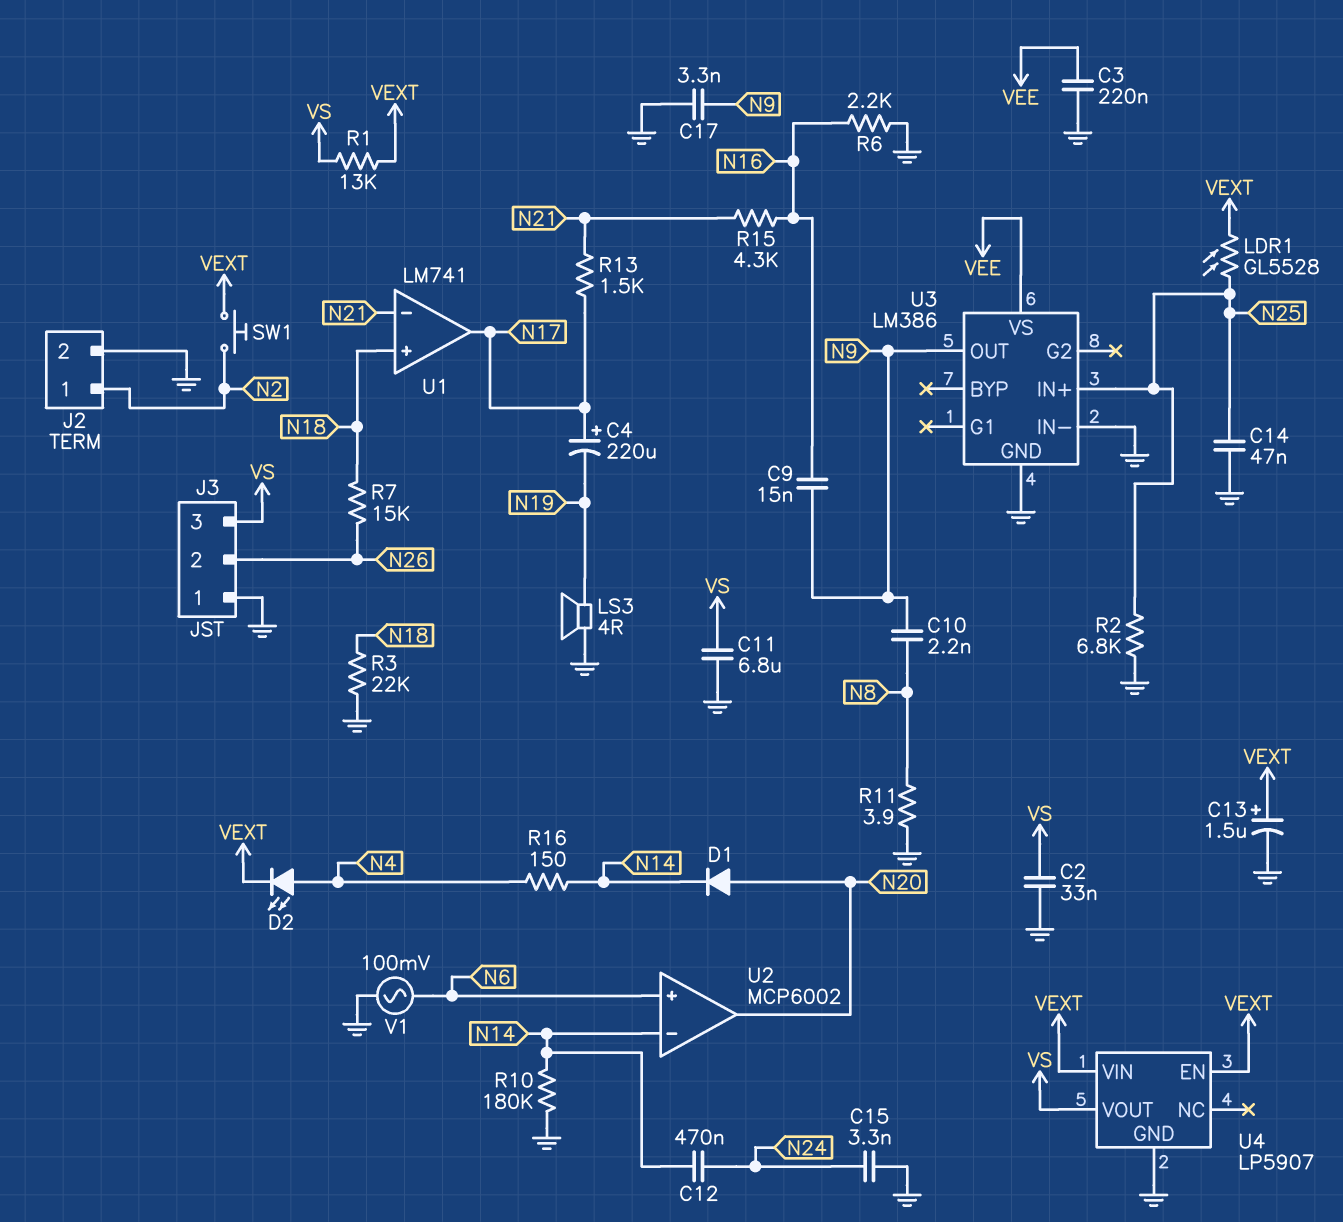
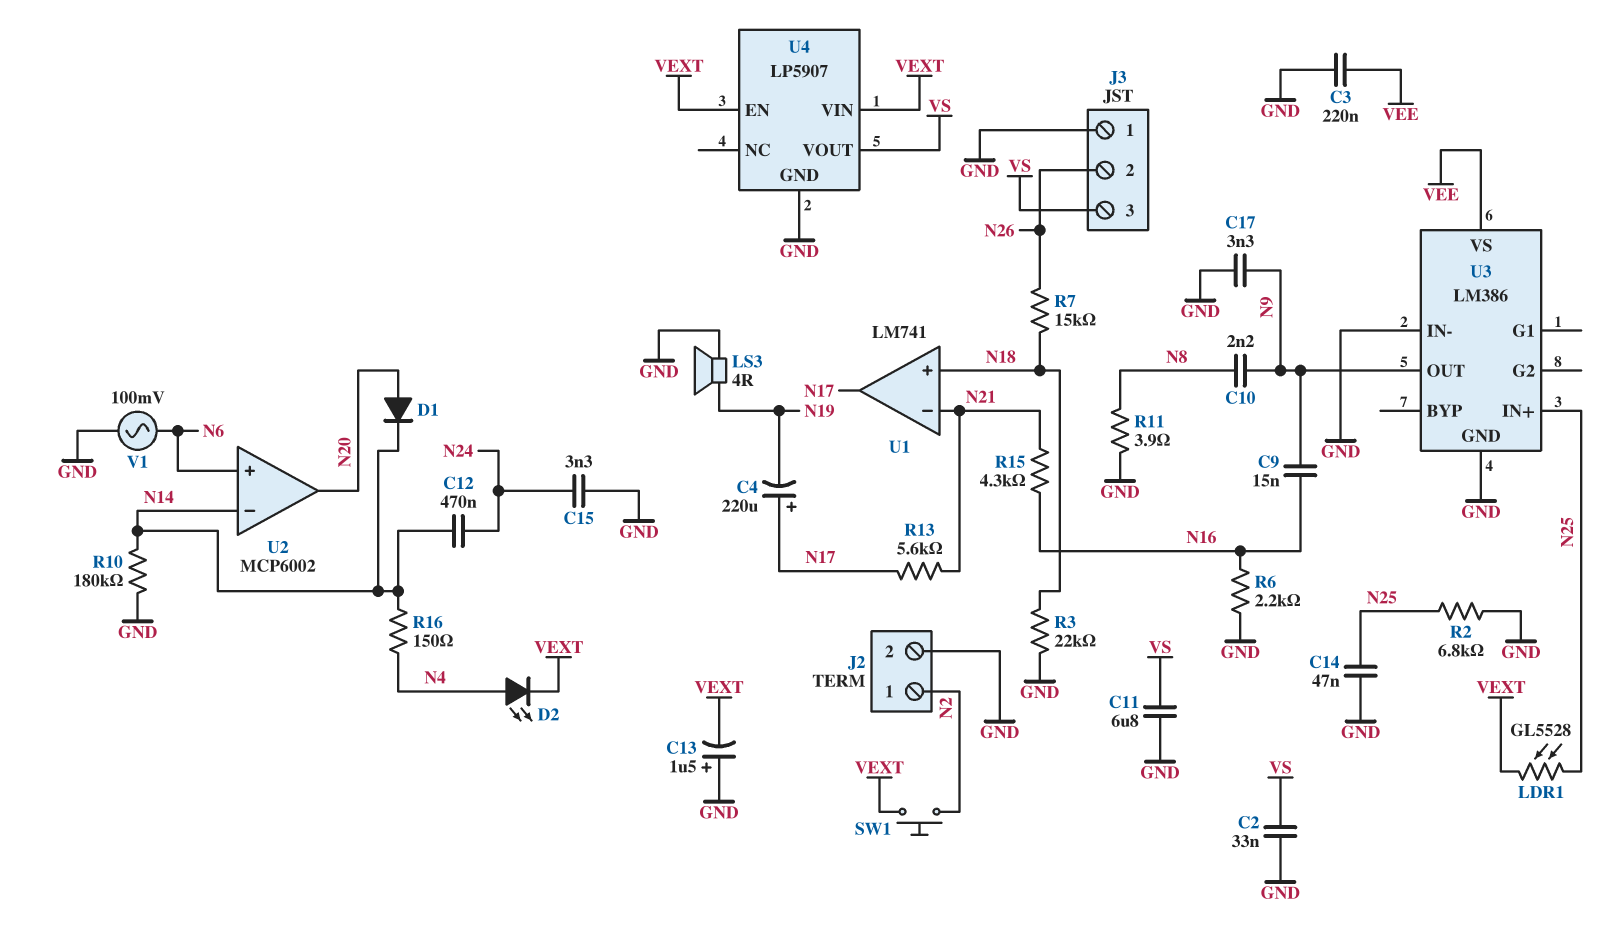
C13: 1.5uF (plus VEXT, minus GND) -> 1.5uF (plus GND, minus VEXT)
R1: 13k (VEXT, VS) -> none
R13: 1.5k (N17, N21) -> 5.6k (N17, N21)

